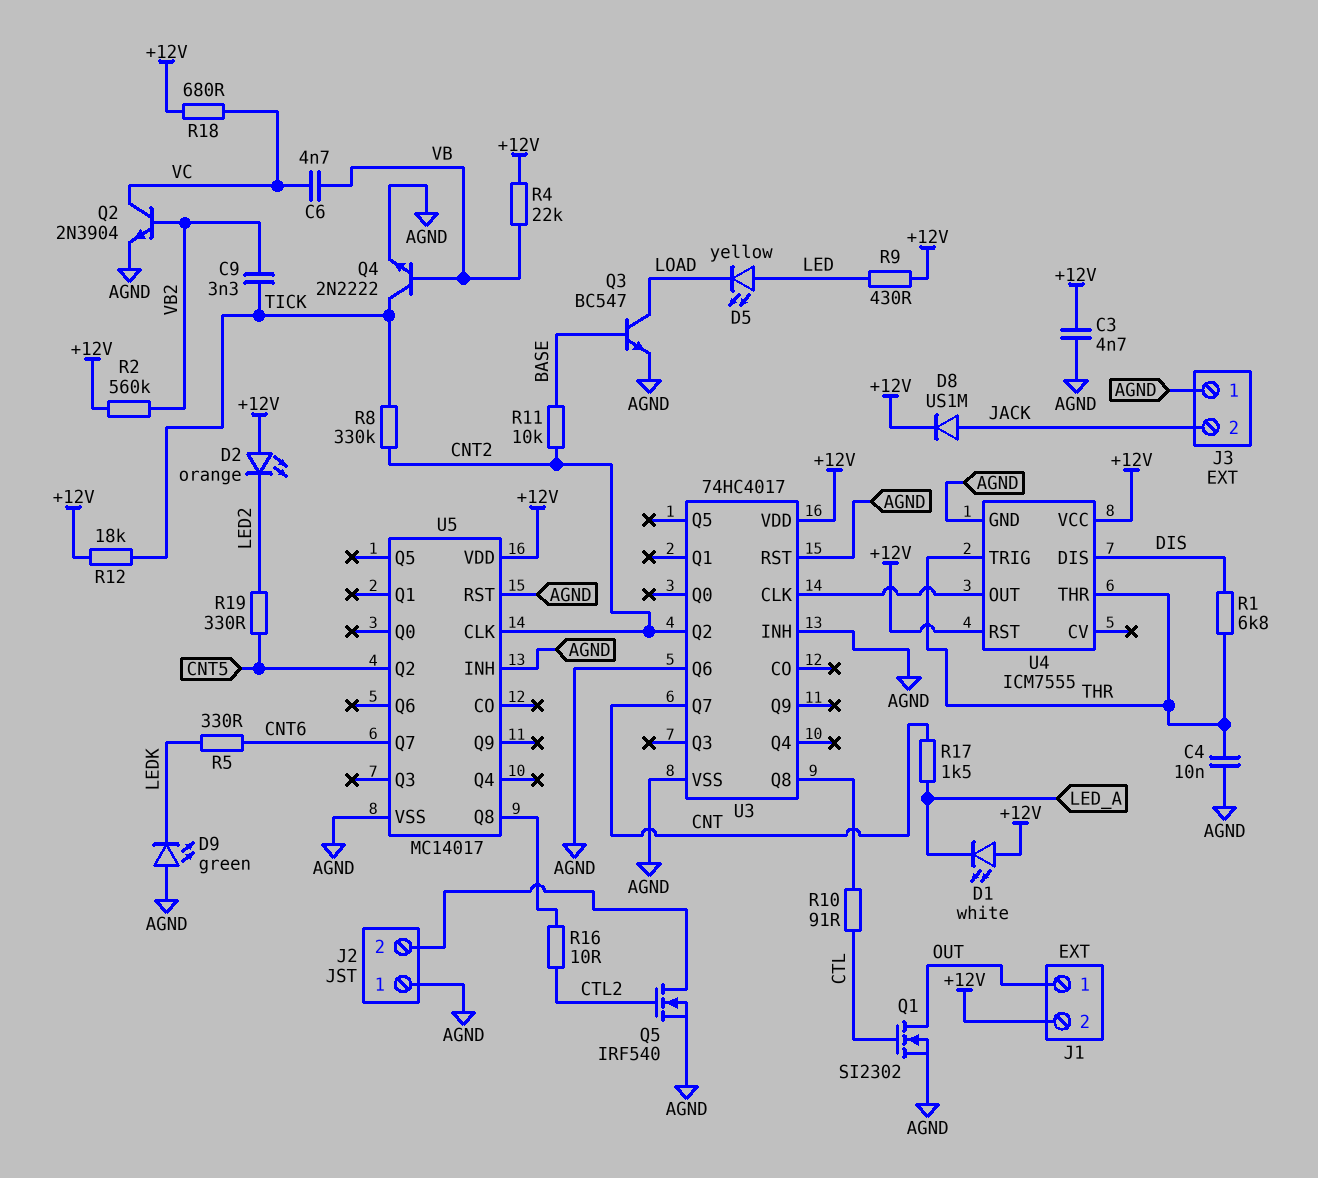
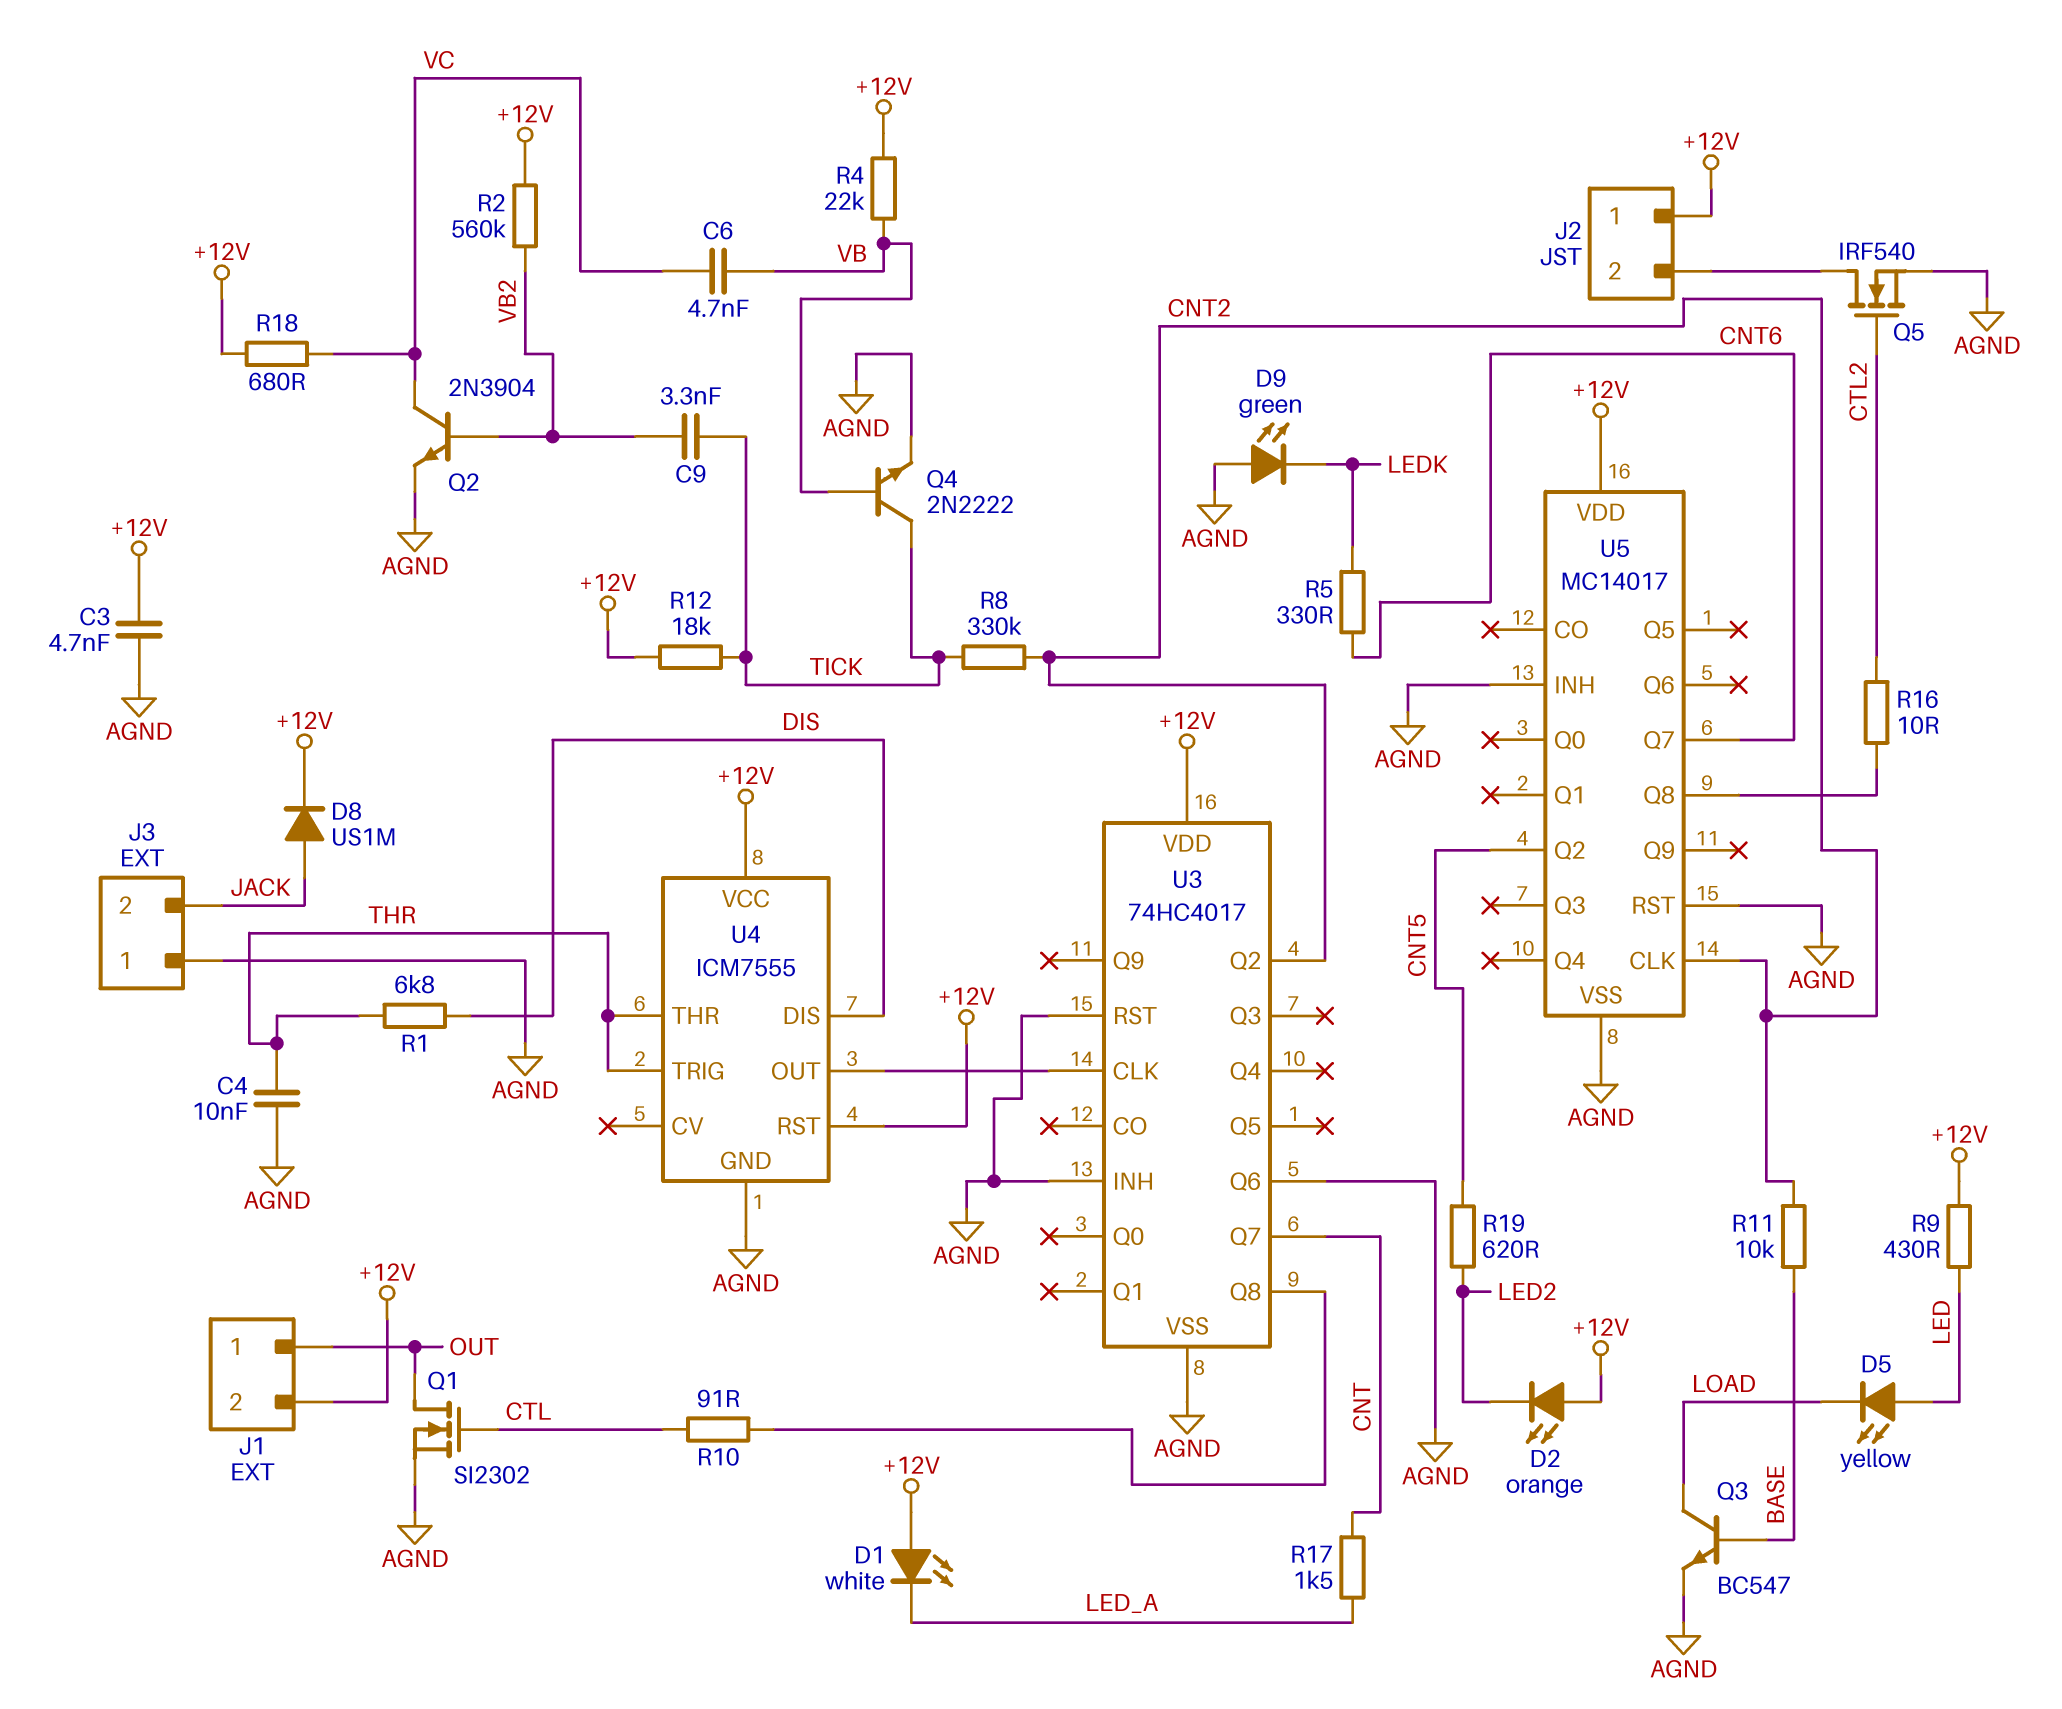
J2 pin 1: AGND -> +12V
R19: 330 (CNT5, LED2) -> 620 (CNT5, LED2)

